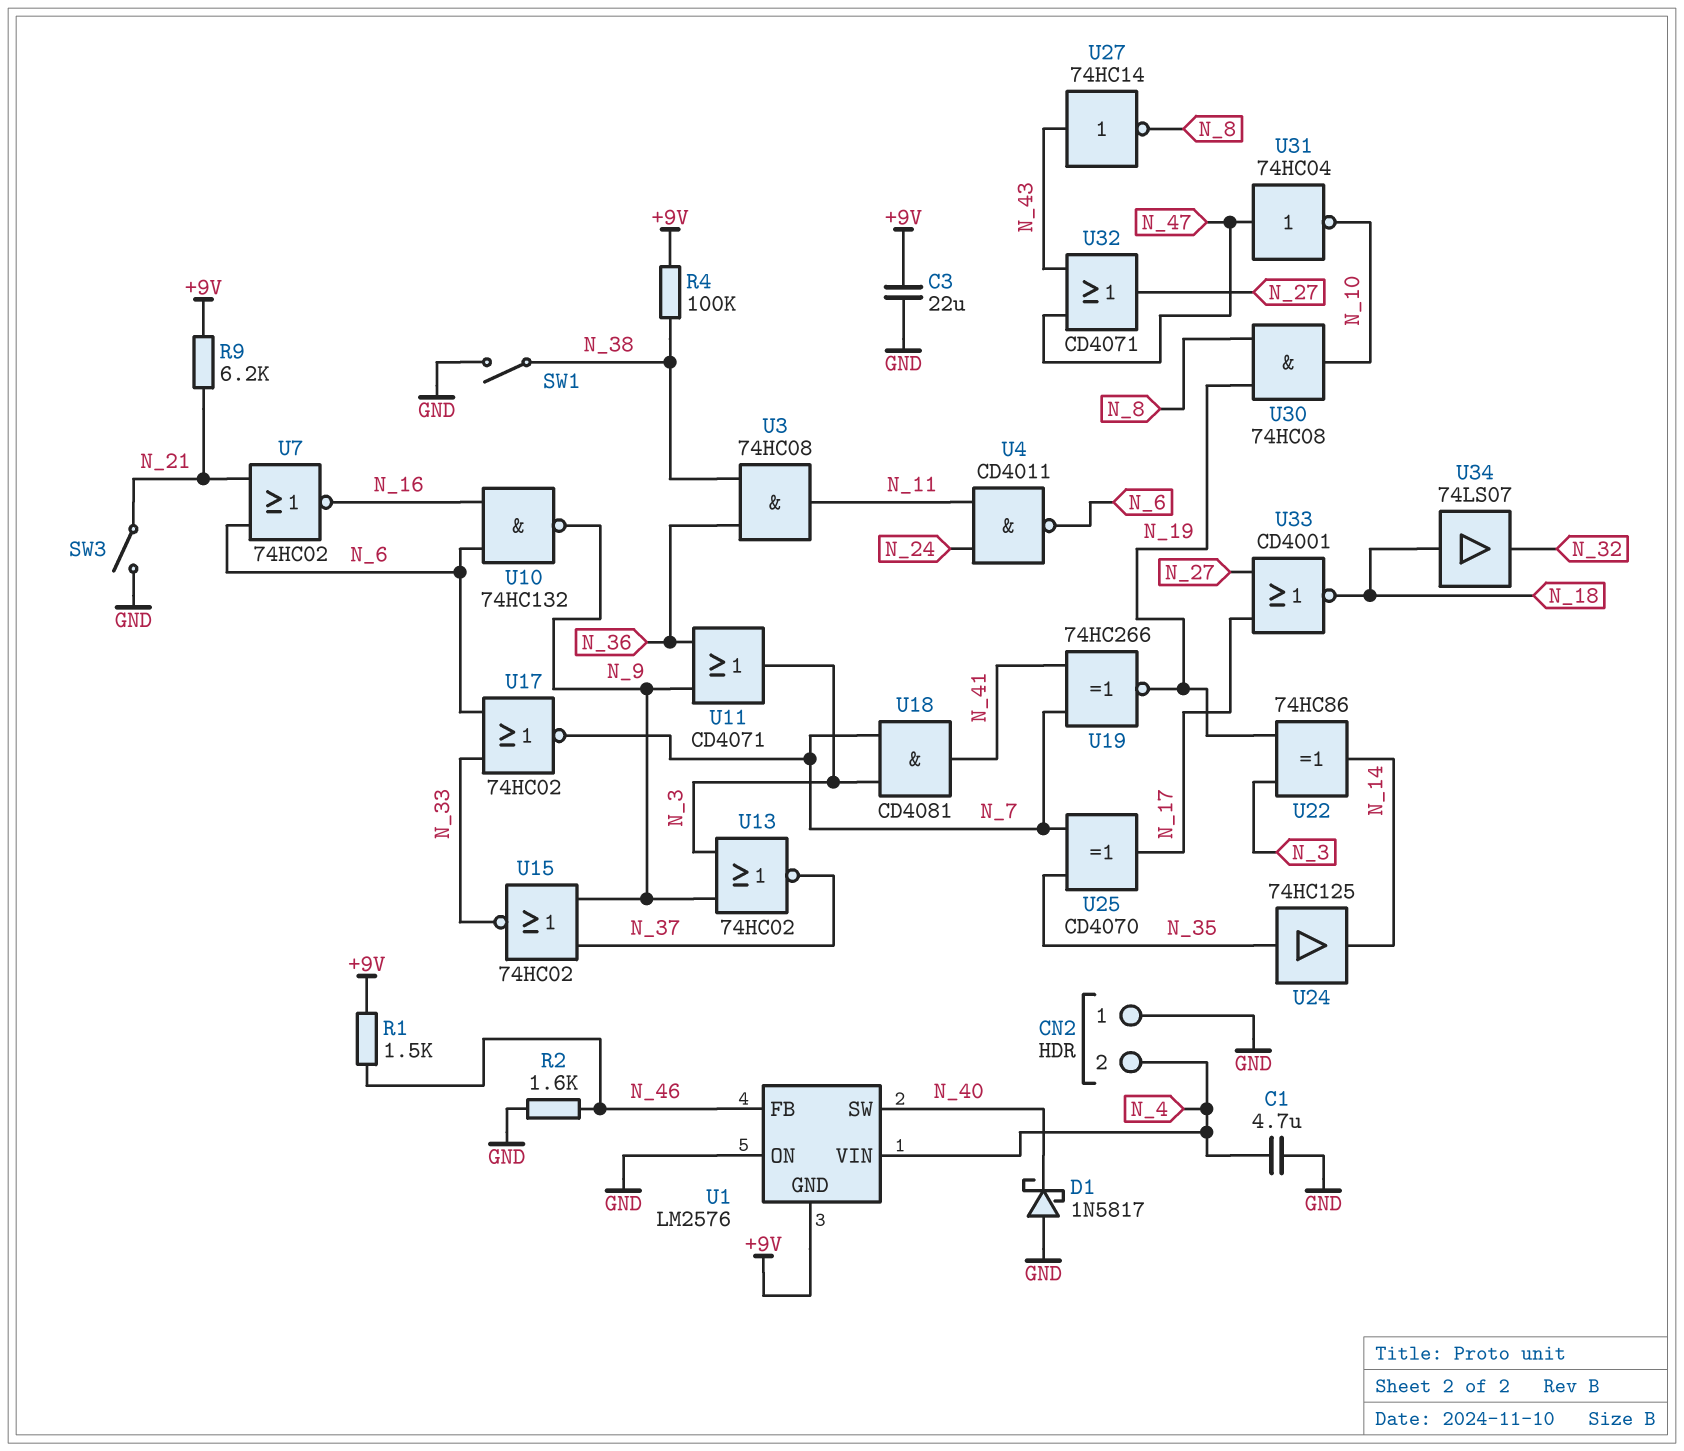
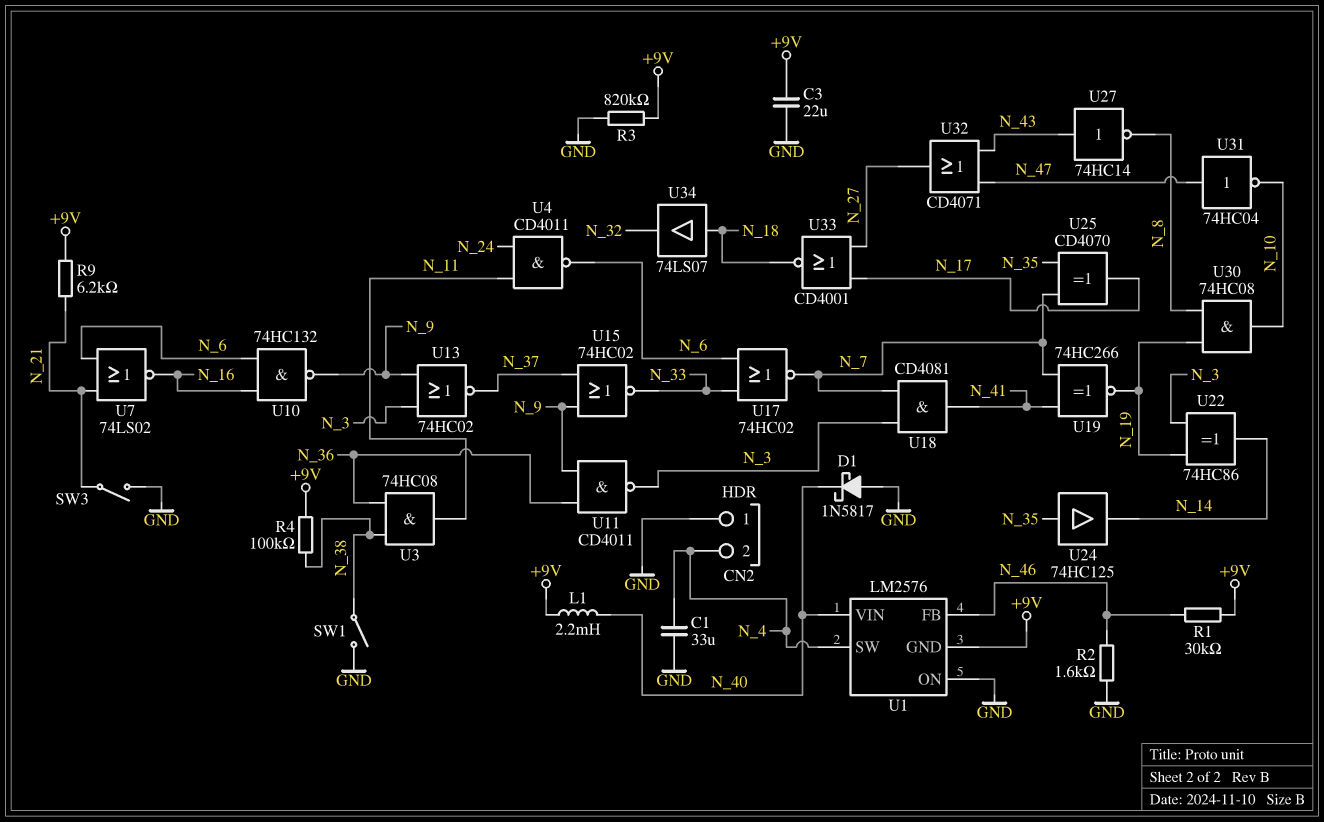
C1: 4.7uF (GND, N_4) -> 33uF (GND, N_4)
L1: none -> 2.2mH (+9V, N_40)
R1: 1.5k (+9V, N_46) -> 30k (+9V, N_46)
R3: none -> 820k (+9V, GND)
U1 pin SW: N_40 -> N_4
U1 pin VIN: N_4 -> N_40
U7: NOR 74HC02 (in N_6, in N_21, out N_16) -> NOR 74LS02 (in N_6, in N_21, out N_16)
U11: OR CD4071 (in N_9, in N_36, out N_3) -> NAND CD4011 (in N_9, in N_36, out N_3)

